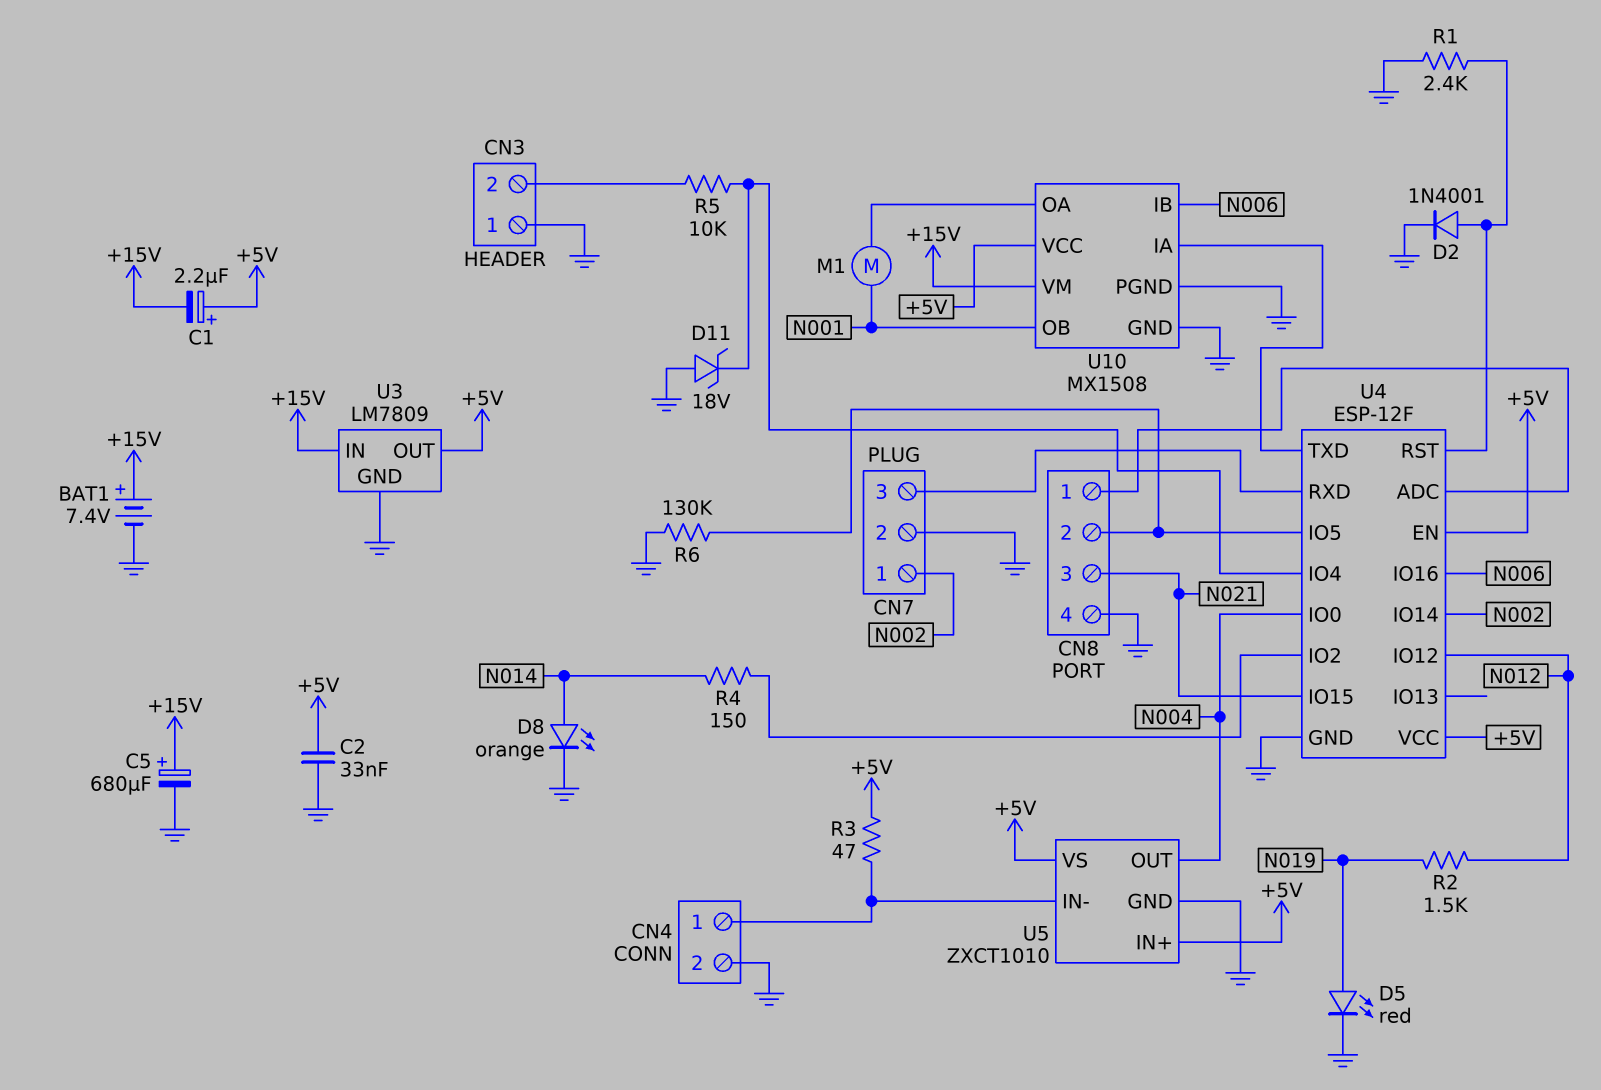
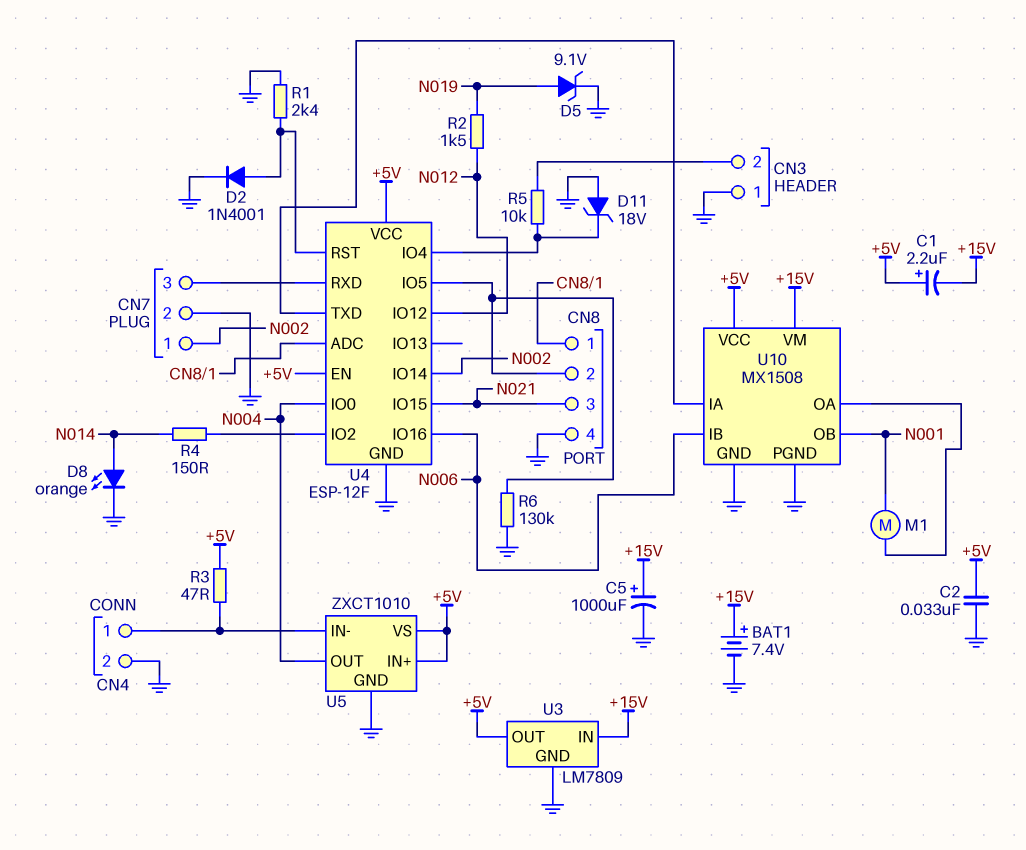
C5: 680uF (plus +15V, minus GND) -> 1000uF (plus +15V, minus GND)
D5: LED red (A N019, K GND) -> zener 9.1V (A N019, K GND)

